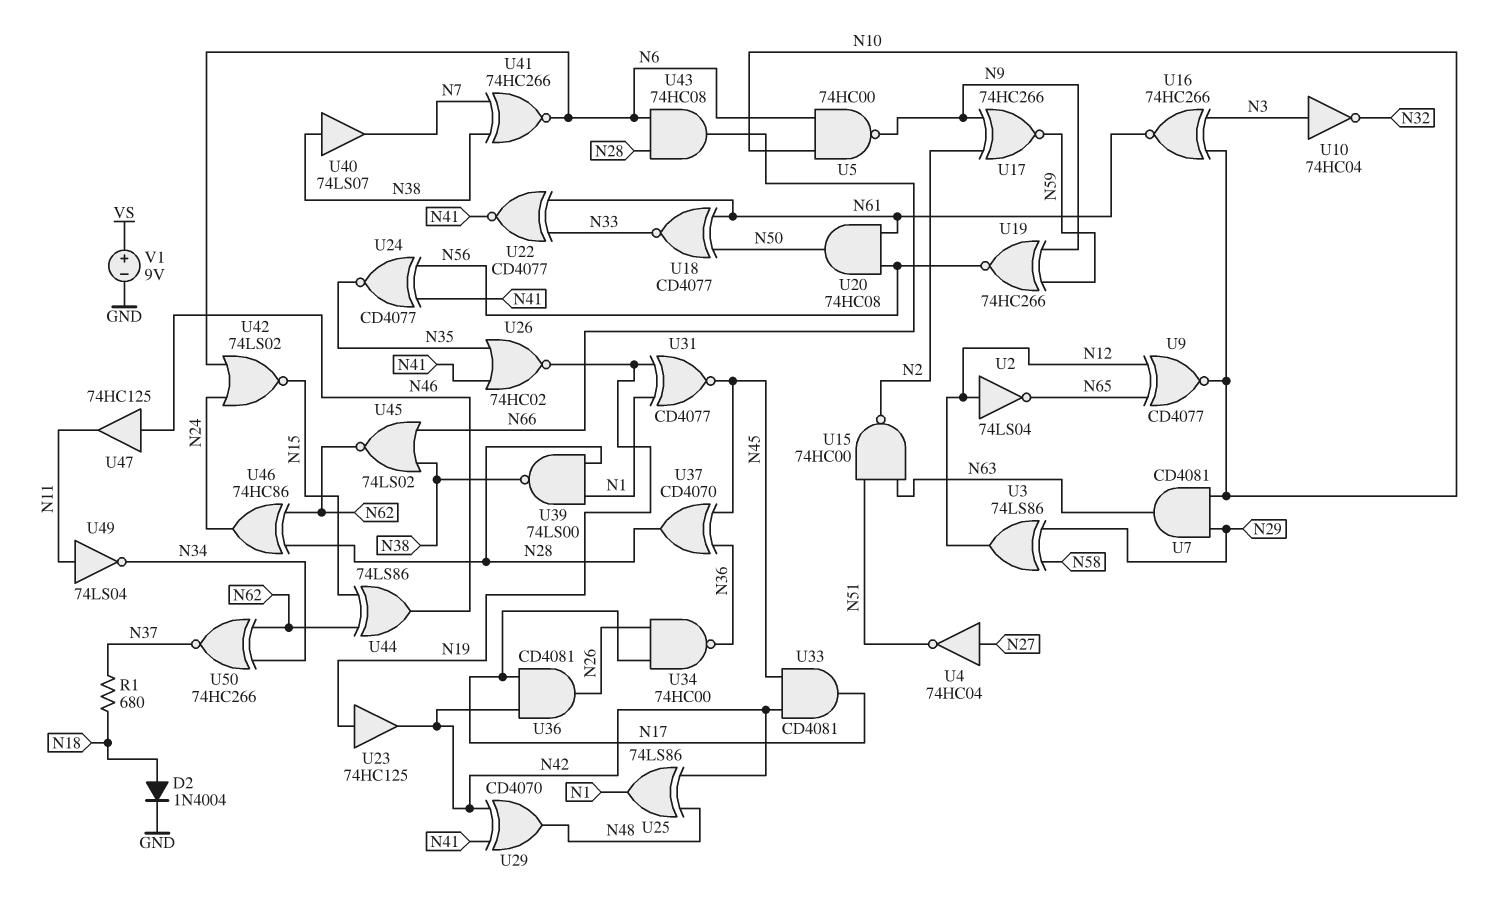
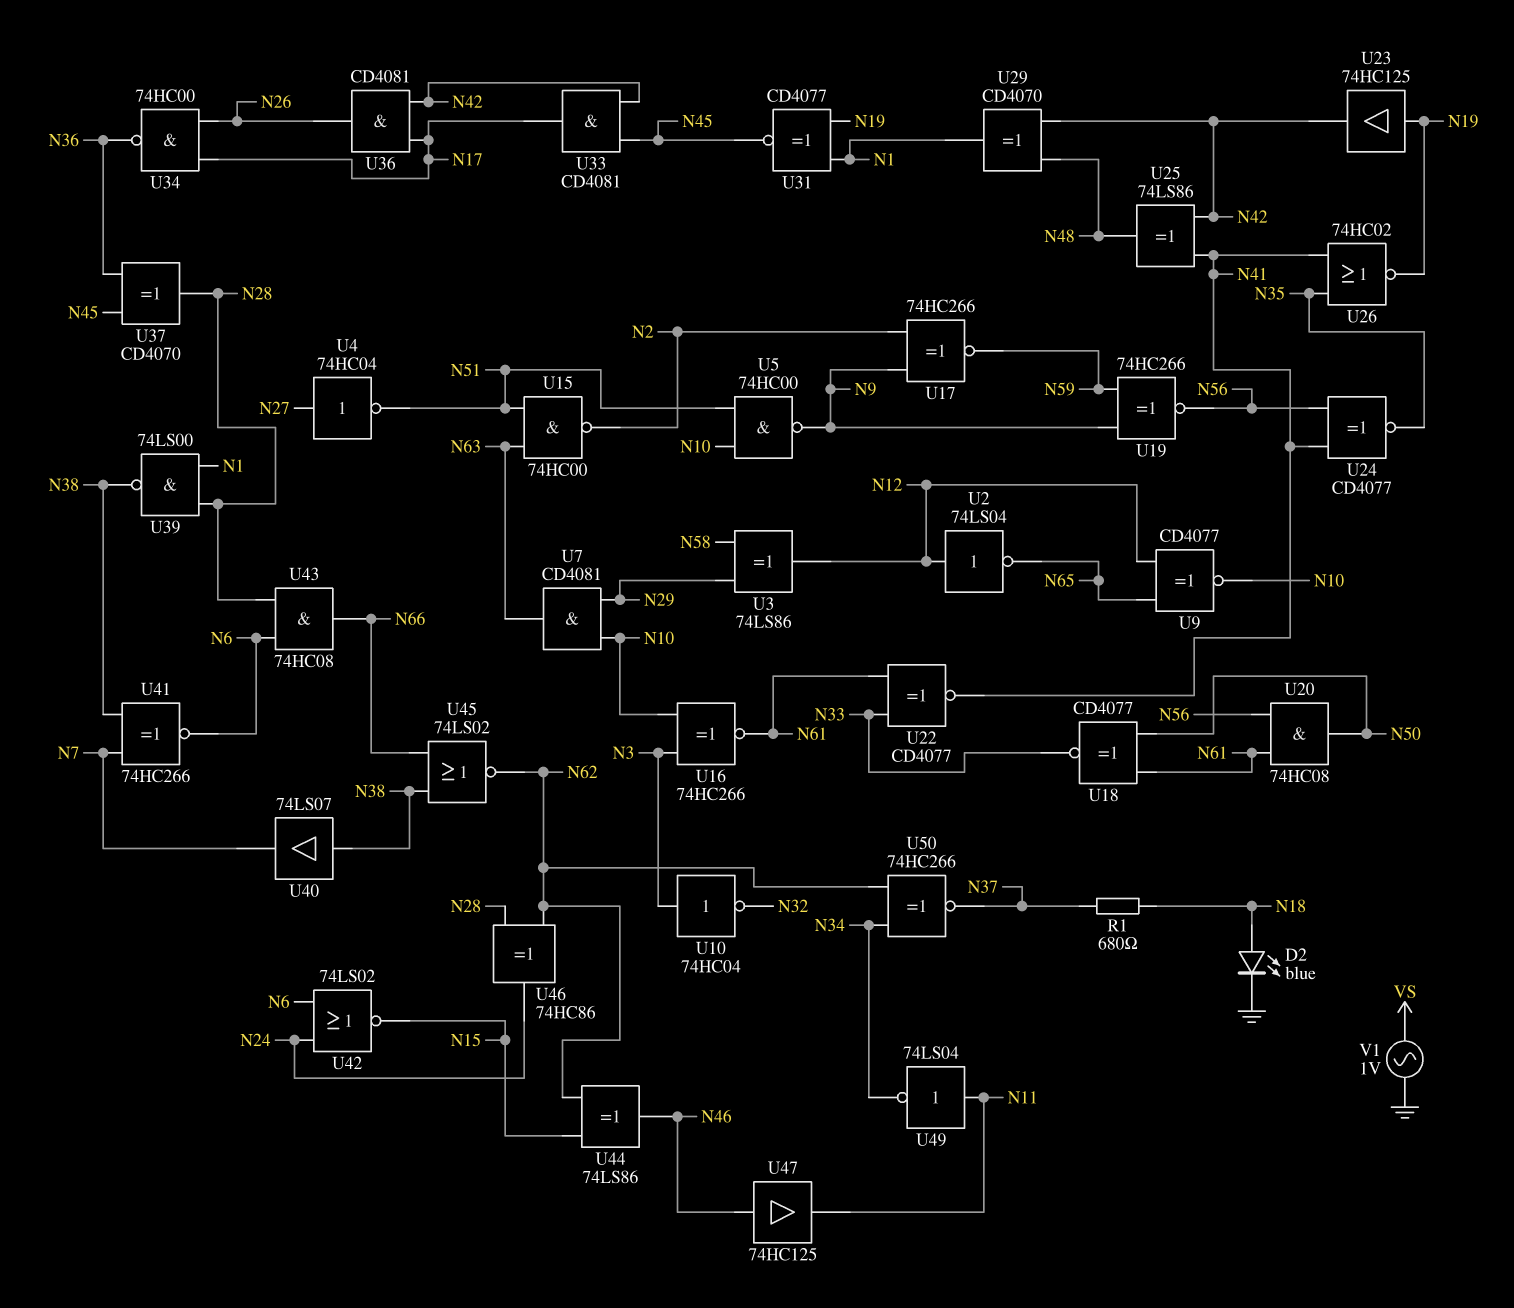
D2: diode 1N4004 (A N18, K GND) -> LED blue (A N18, K GND)
U5: NAND 74HC00 (in N6, in N10, out N9) -> NAND 74HC00 (in N10, in N51, out N9)
U25: XOR 74LS86 (in N42, in N48, out N1) -> XOR 74LS86 (in N41, in N42, out N48)
U29: XOR CD4070 (in N41, in N42, out N48) -> XOR CD4070 (in N42, in N48, out N1)
V1: 9V (plus VS, minus GND) -> AC 1V (GND, VS)

